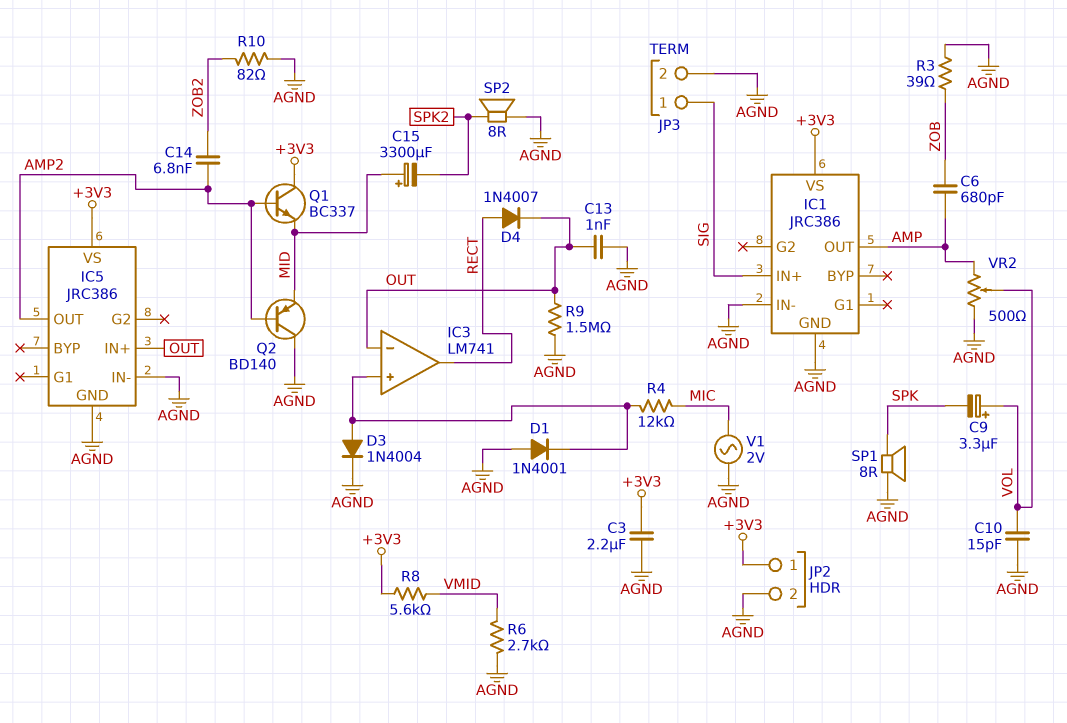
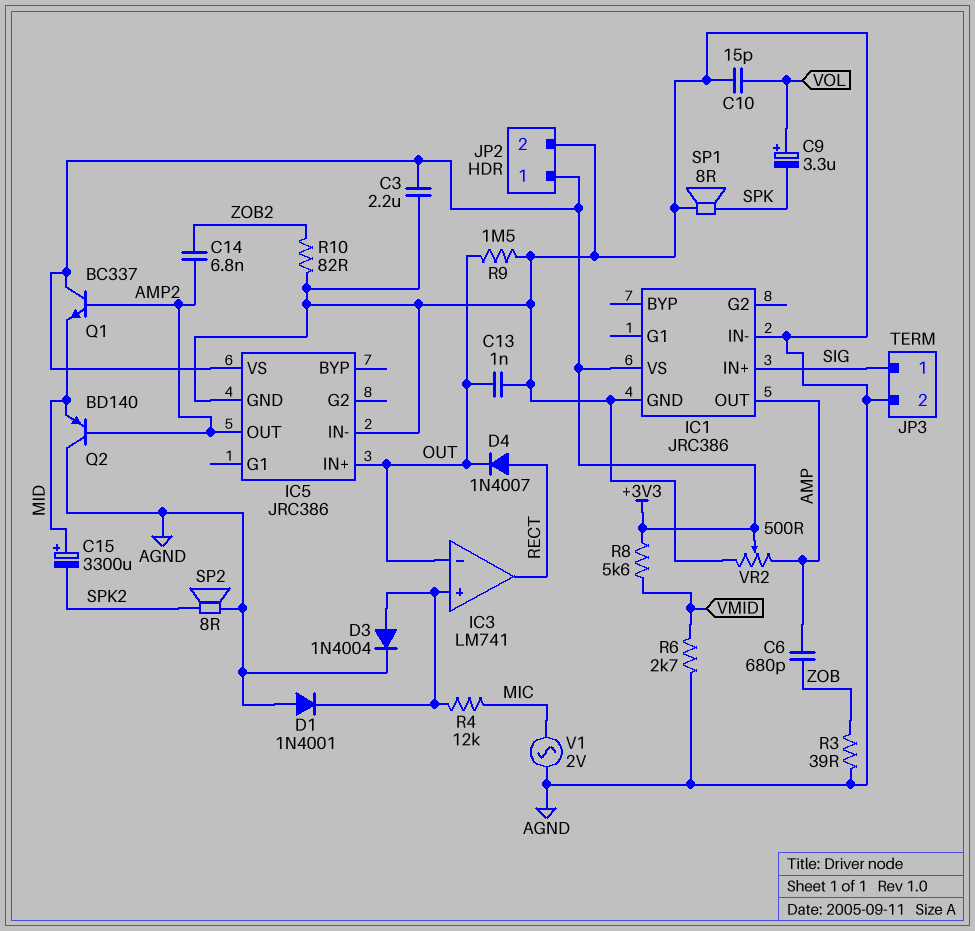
VR2: 500 (AGND, AMP, wiper VOL) -> 500 (AGND, AMP, wiper +3V3)

